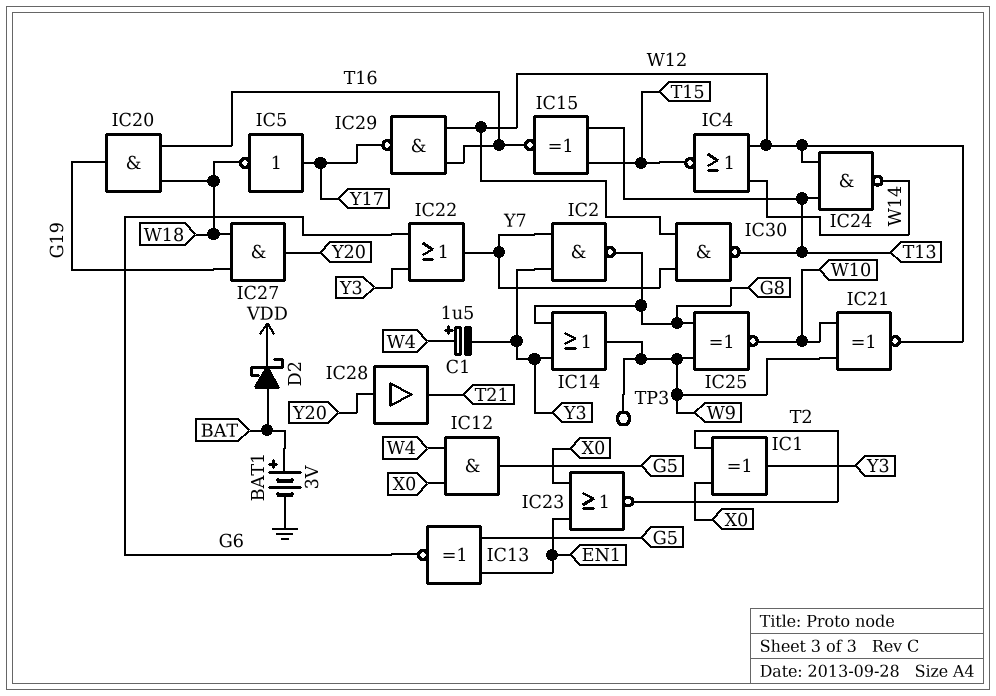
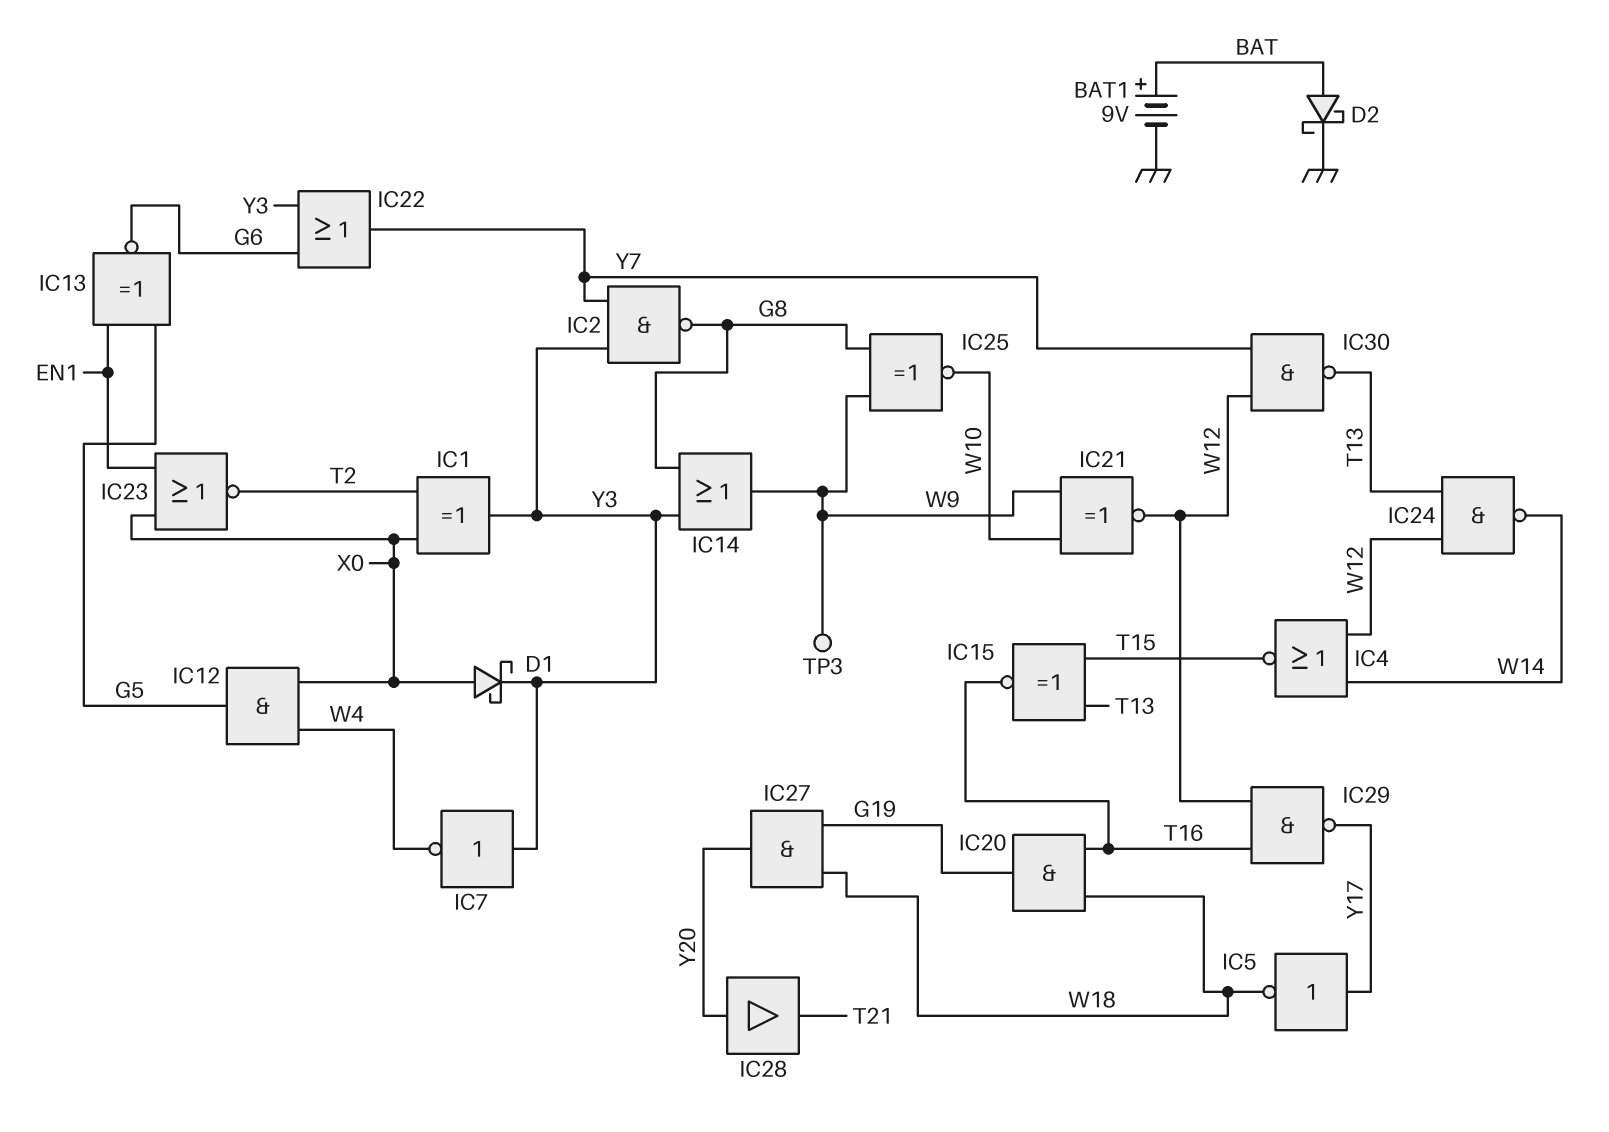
BAT1: 3V (plus BAT, minus GND) -> 9V (plus BAT, minus GND)
C1: 1.5uF (plus W4, minus Y3) -> none
D1: none -> schottky (A X0, K Y3)
D2: schottky (A BAT, K VDD) -> schottky (A BAT, K GND)
IC7: none -> NOT (in Y3, out W4)

